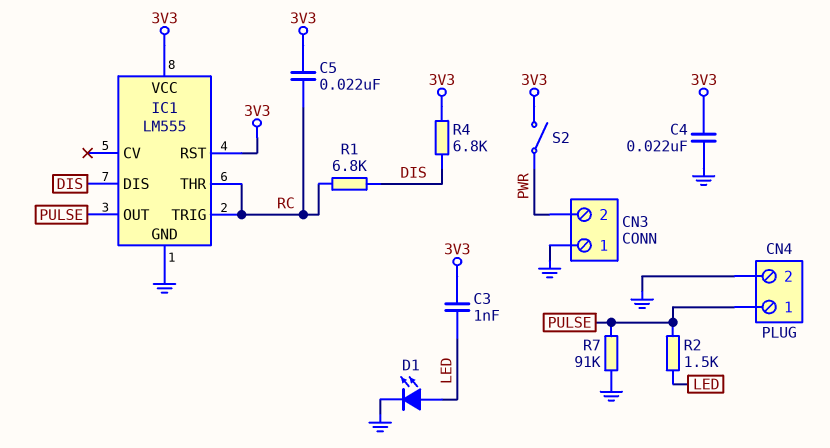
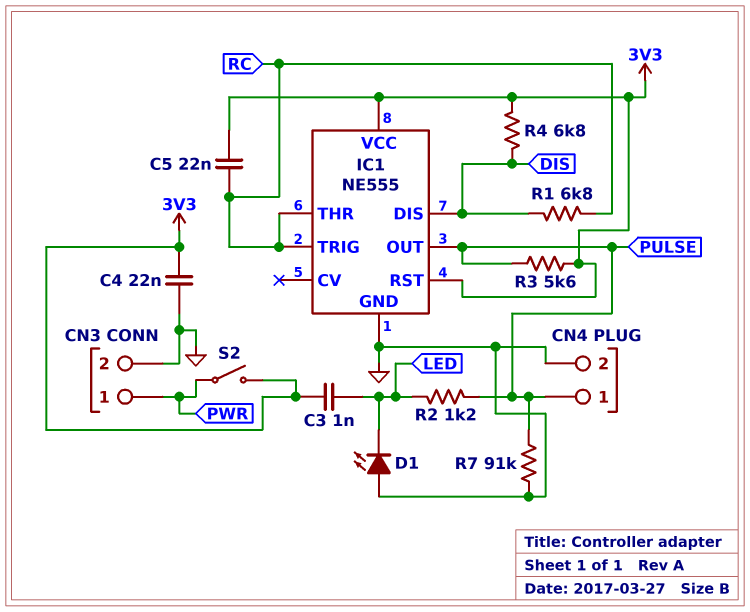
CN3 pin 1: GND -> PWR
CN3 pin 2: PWR -> GND
D1: LED (A LED, K GND) -> LED (A GND, K LED)
IC1: LM555 -> NE555
R2: 1.5k (LED, PULSE) -> 1.2k (LED, PULSE)
R3: none -> 5.6k (3V3, PULSE)

